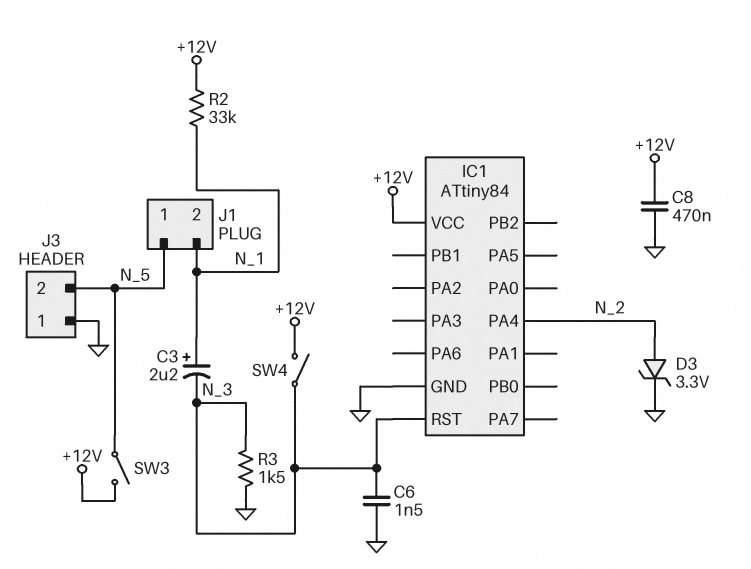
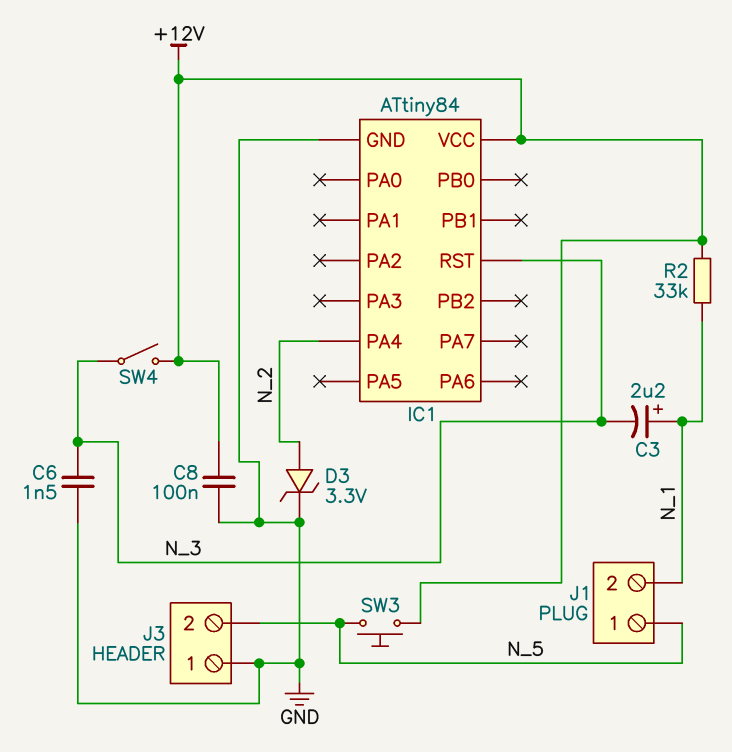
C8: 470nF (+12V, GND) -> 100nF (+12V, GND)
R3: 1.5k (GND, N_3) -> none
SW3: switch (+12V, N_5) -> button (+12V, N_5)

